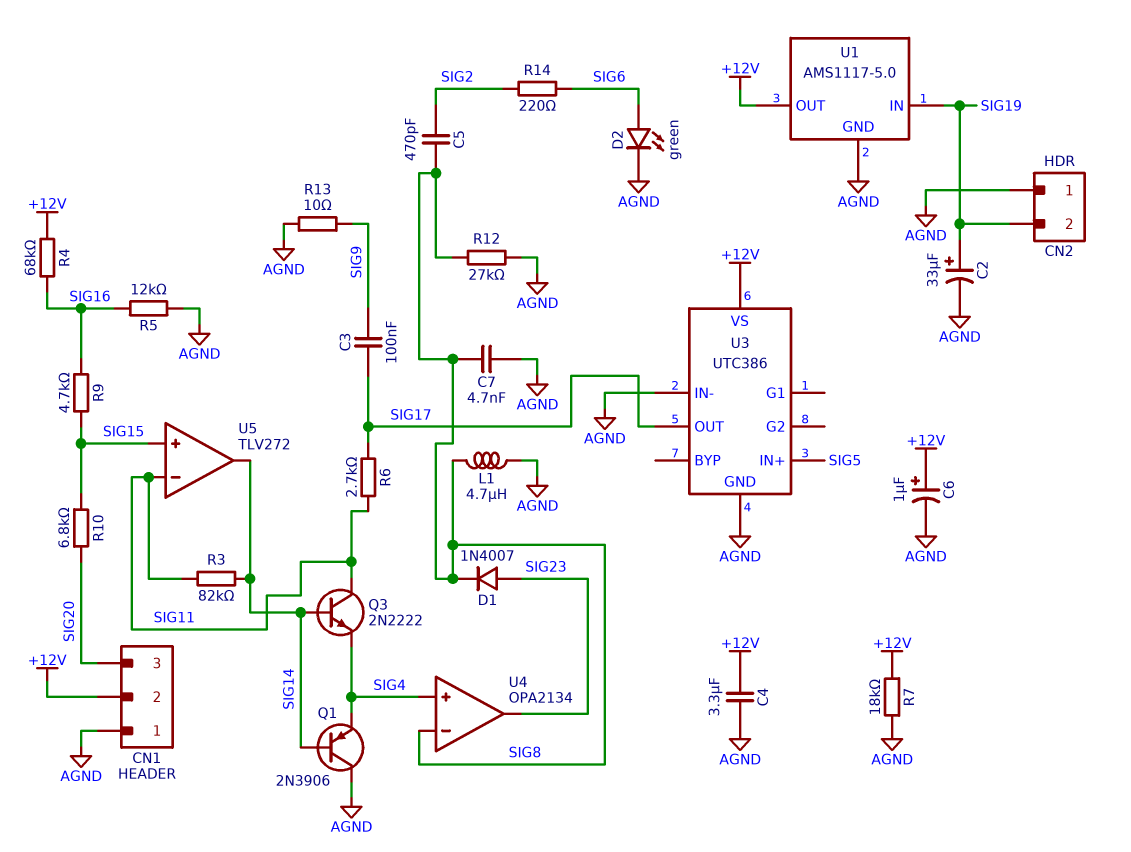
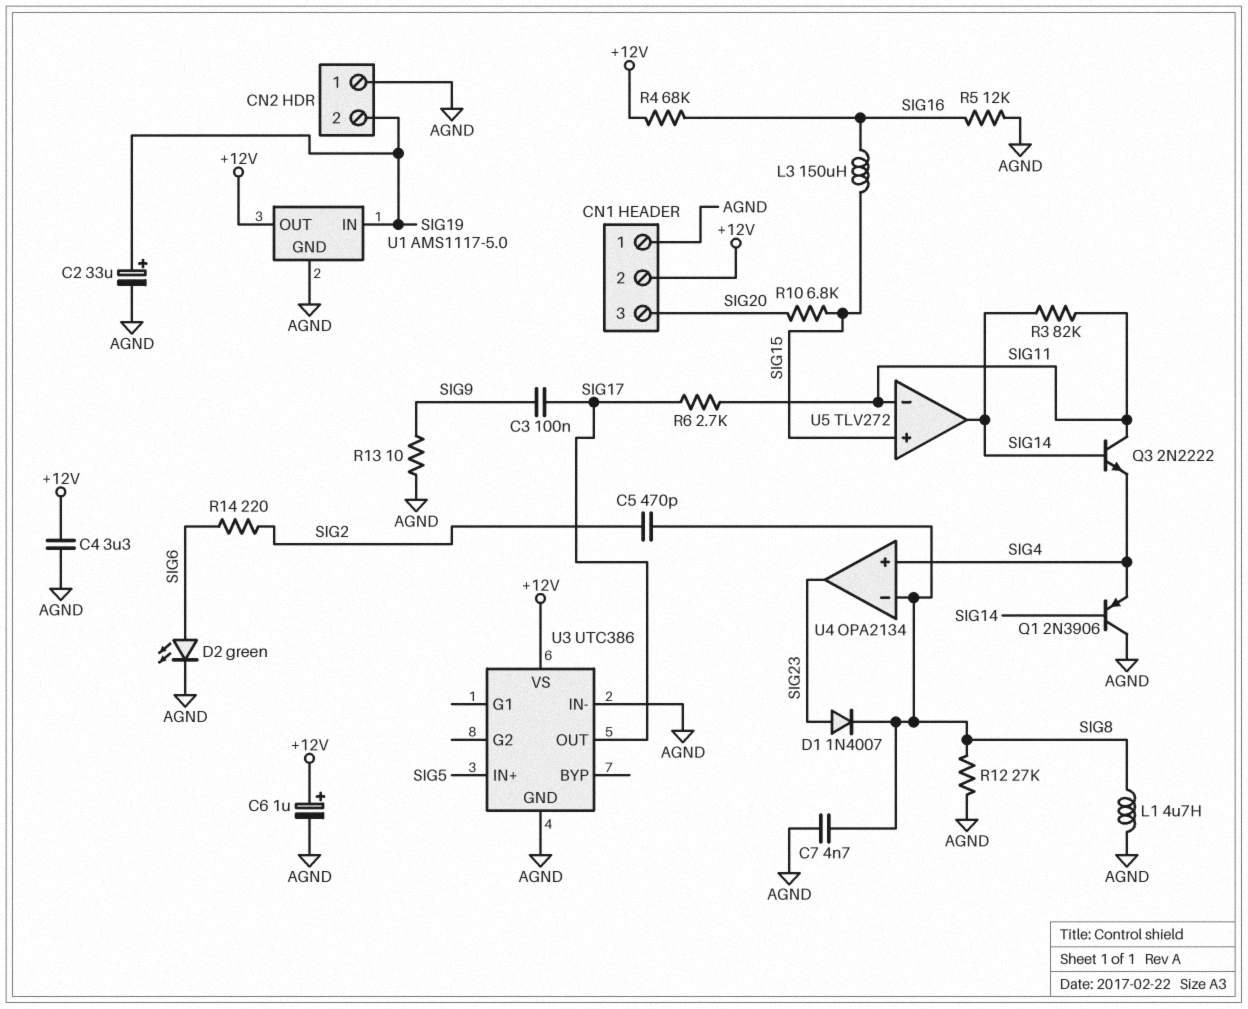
L3: none -> 150uH (SIG15, SIG16)
R7: 18k (+12V, AGND) -> none
R9: 4.7k (SIG15, SIG16) -> none

